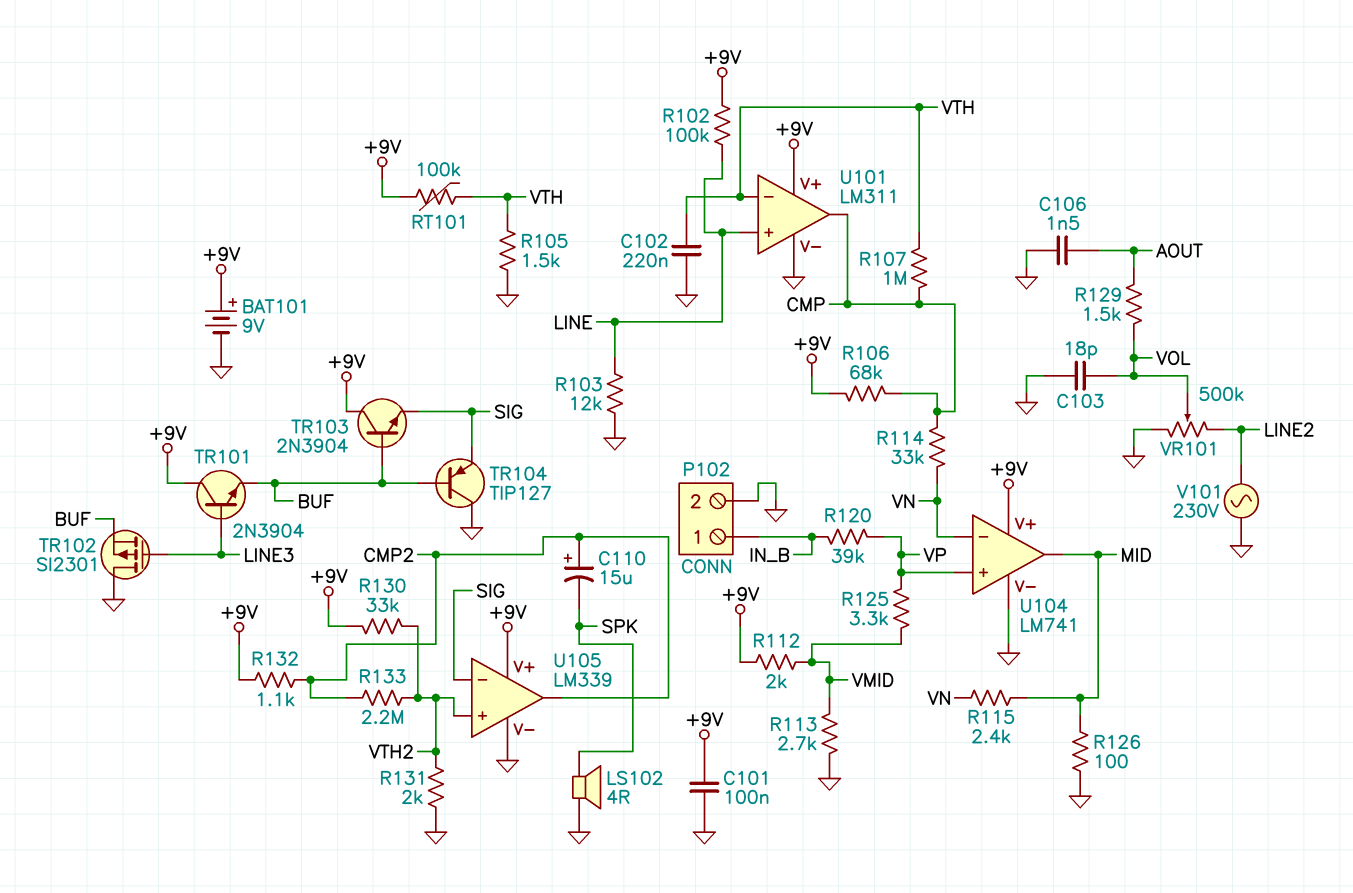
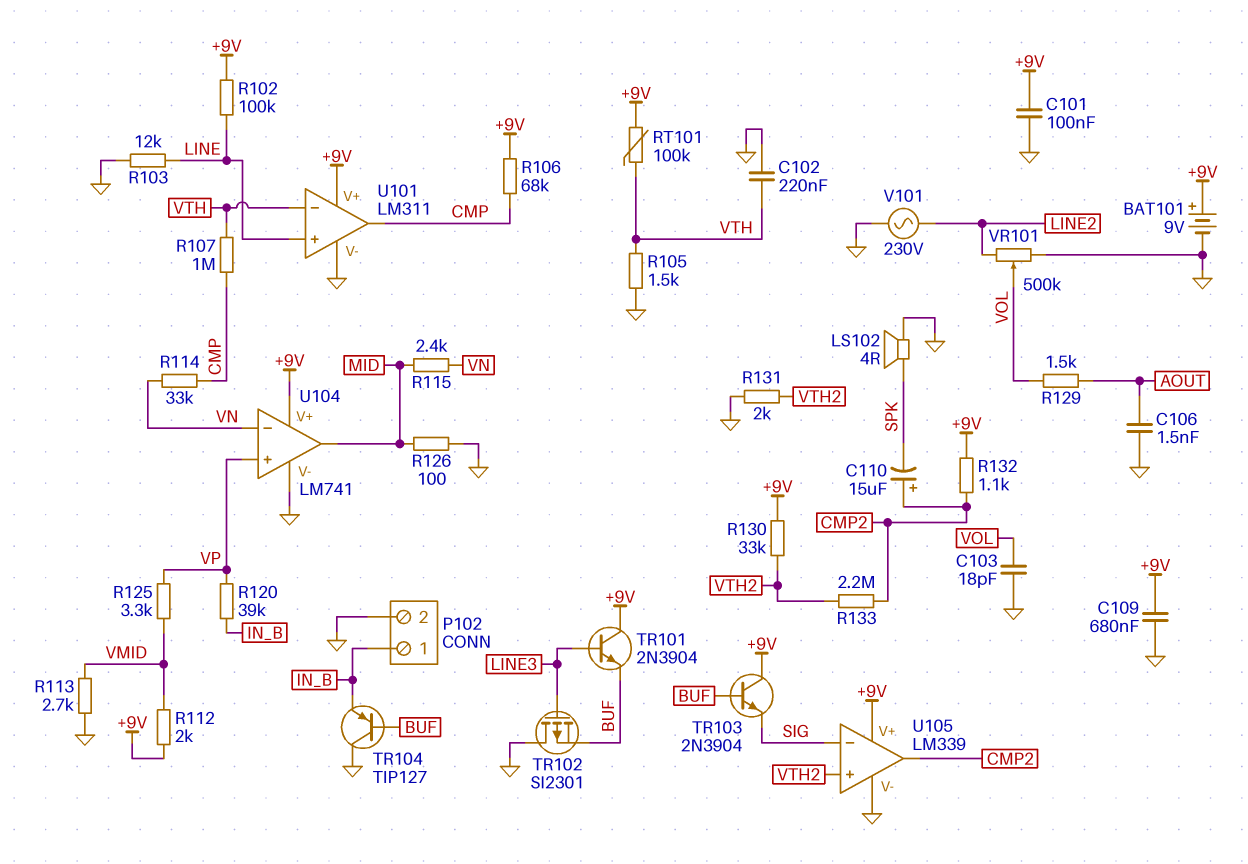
C109: none -> 680nF (+9V, GND)
TR104: PNP TIP127 (B BUF, C GND, E SIG) -> PNP TIP127 (B BUF, C GND, E IN_B)

